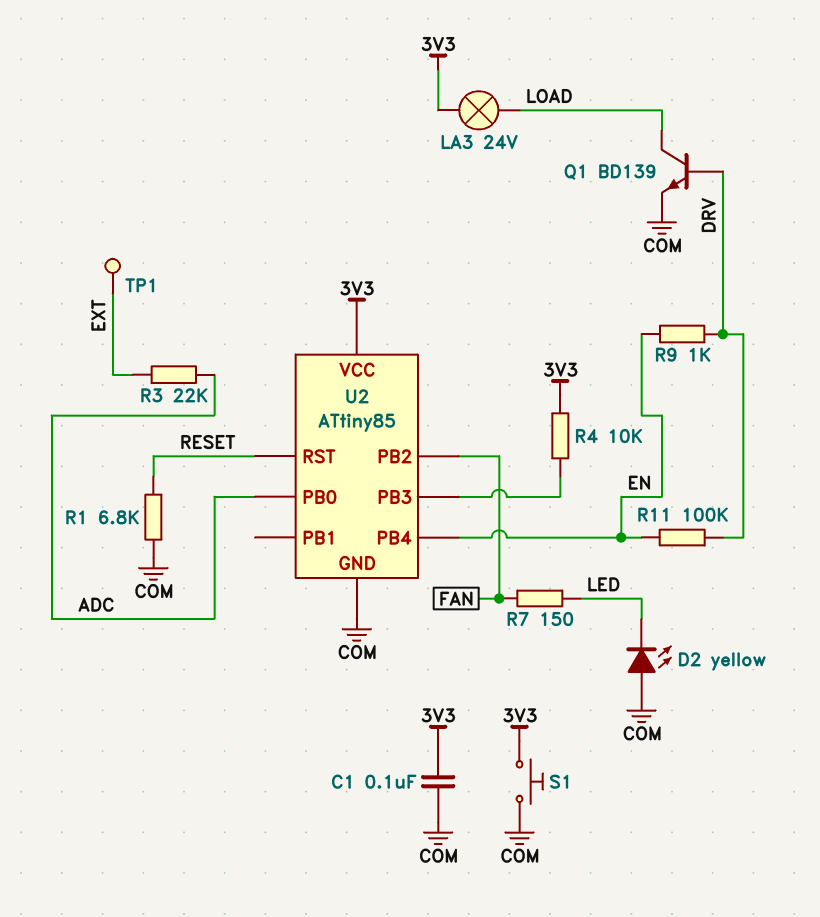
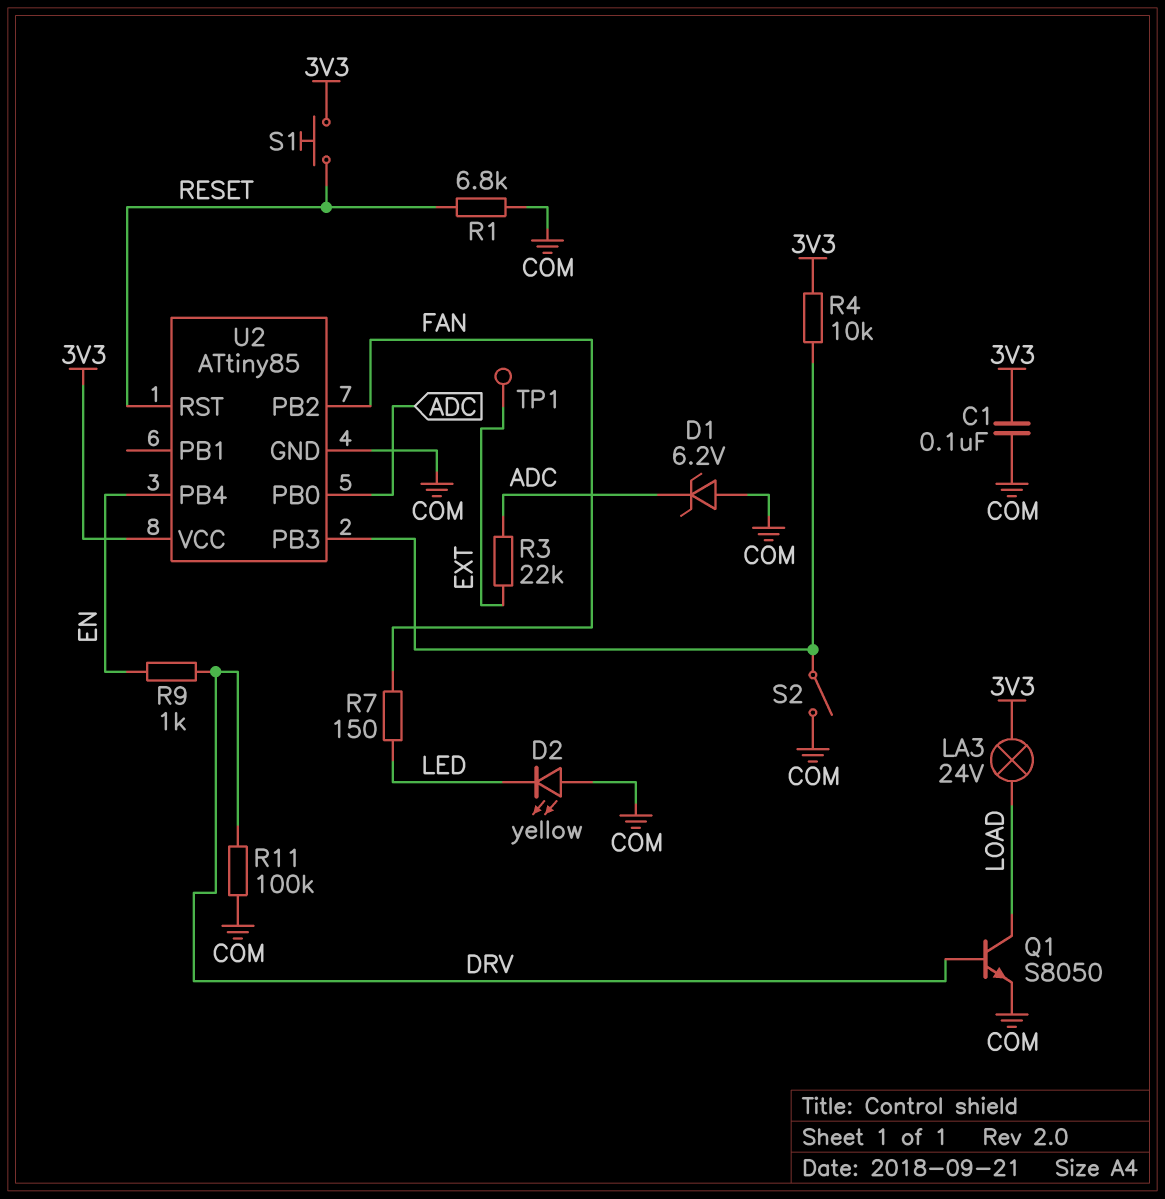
D1: none -> zener 6.2V (A COM, K ADC)
Q1: NPN BD139 (B DRV, C LOAD, E COM) -> NPN S8050 (B DRV, C LOAD, E COM)
R11: 100k (DRV, EN) -> 100k (COM, DRV)
S1: button (3V3, COM) -> button (3V3, RESET)
S2: none -> switch (COM, U2/PB3)

